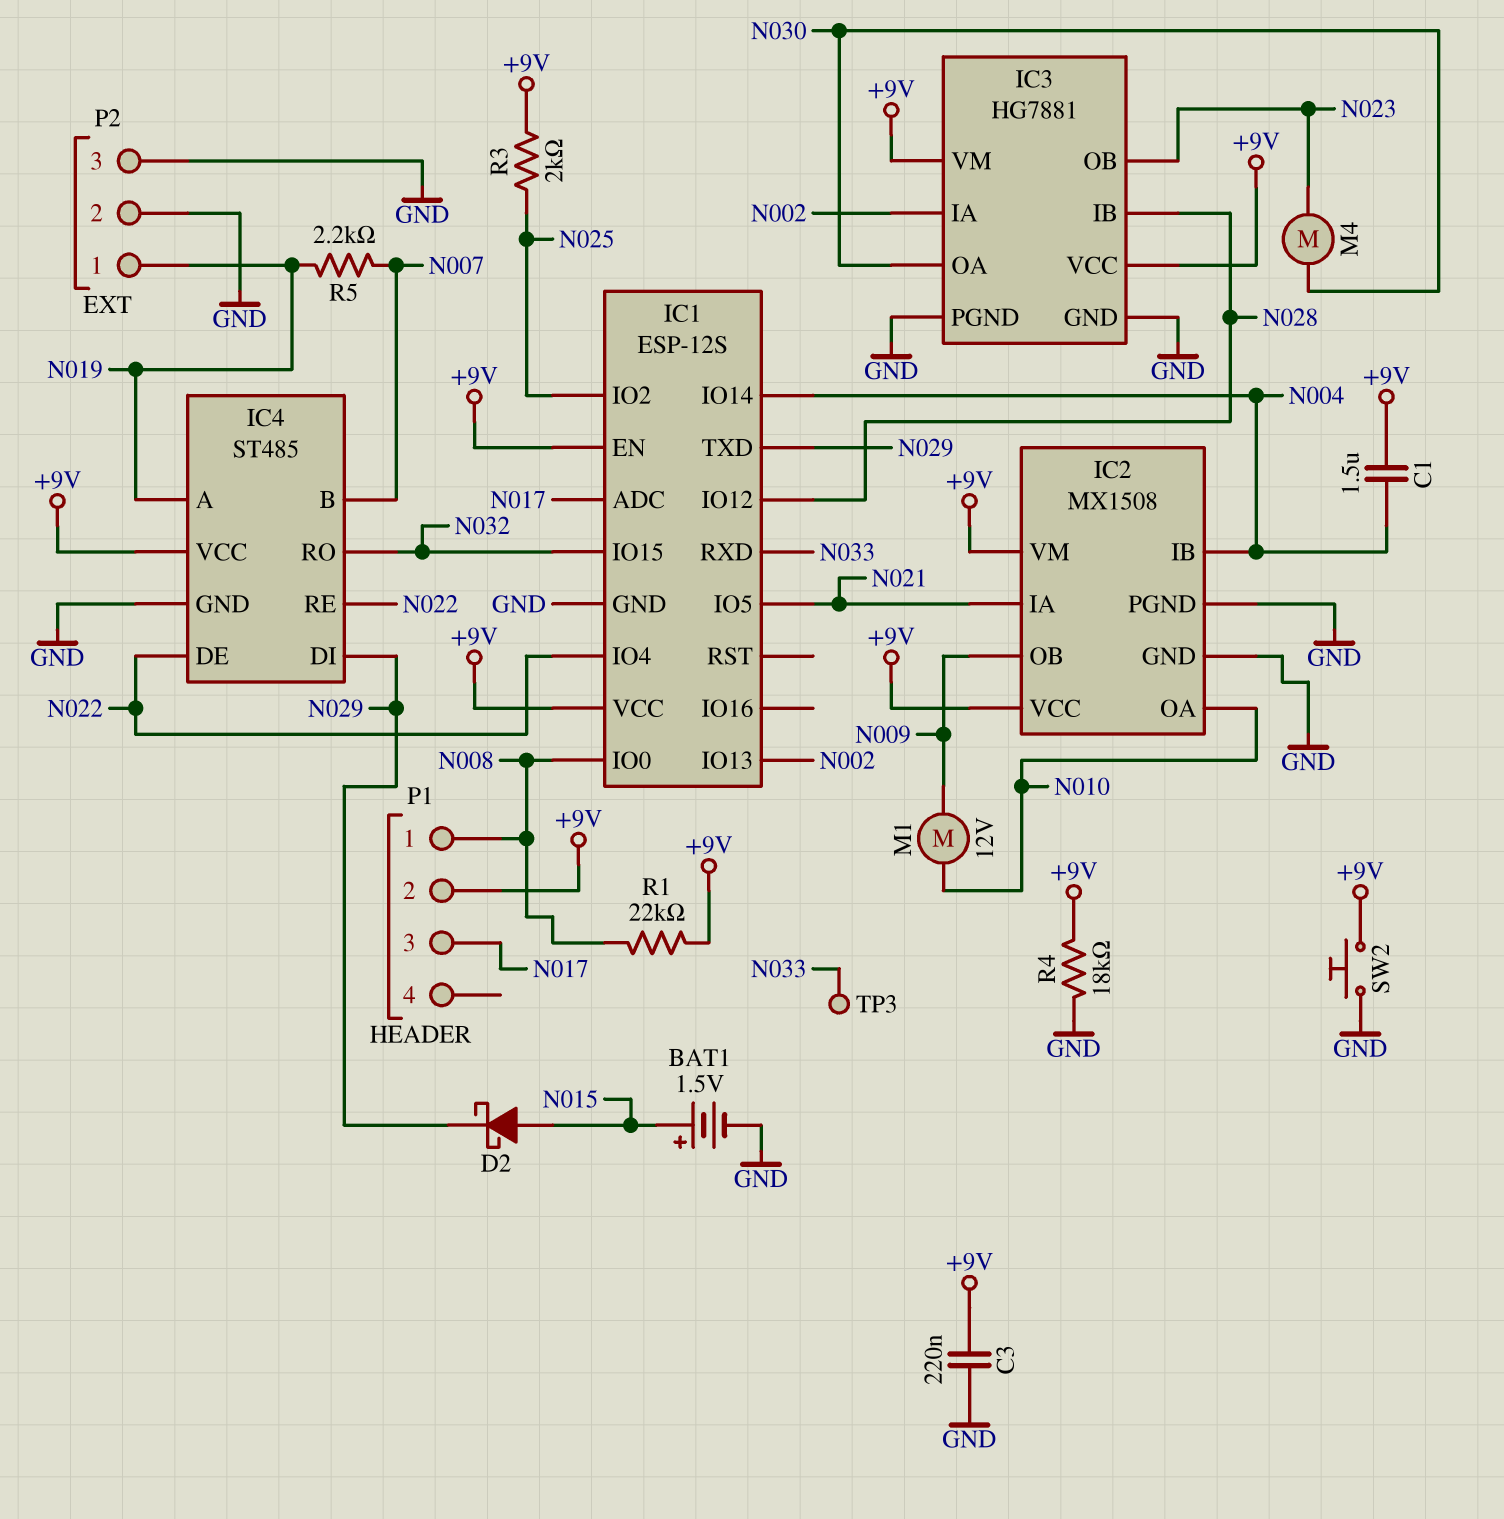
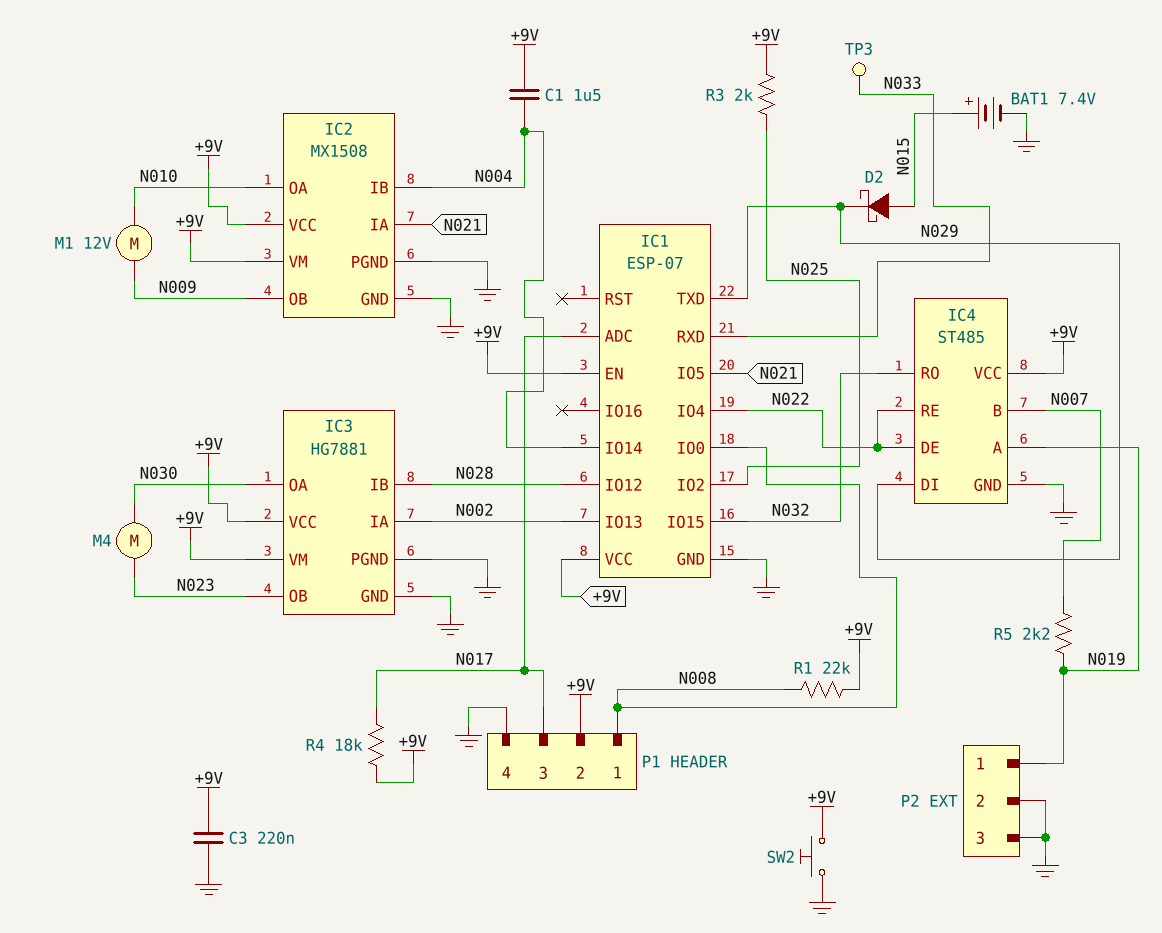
BAT1: 1.5V (plus N015, minus GND) -> 7.4V (plus N015, minus GND)
IC1: ESP-12S -> ESP-07
P1 pin 4: none -> GND
R4: 18k (+9V, GND) -> 18k (+9V, N017)

